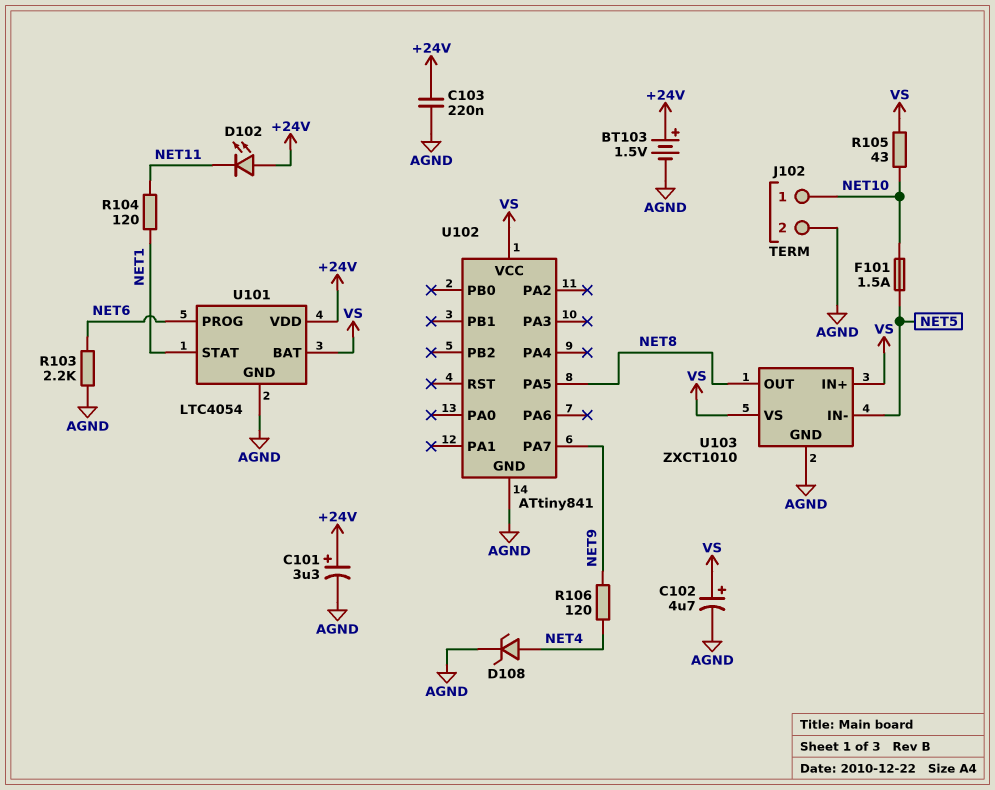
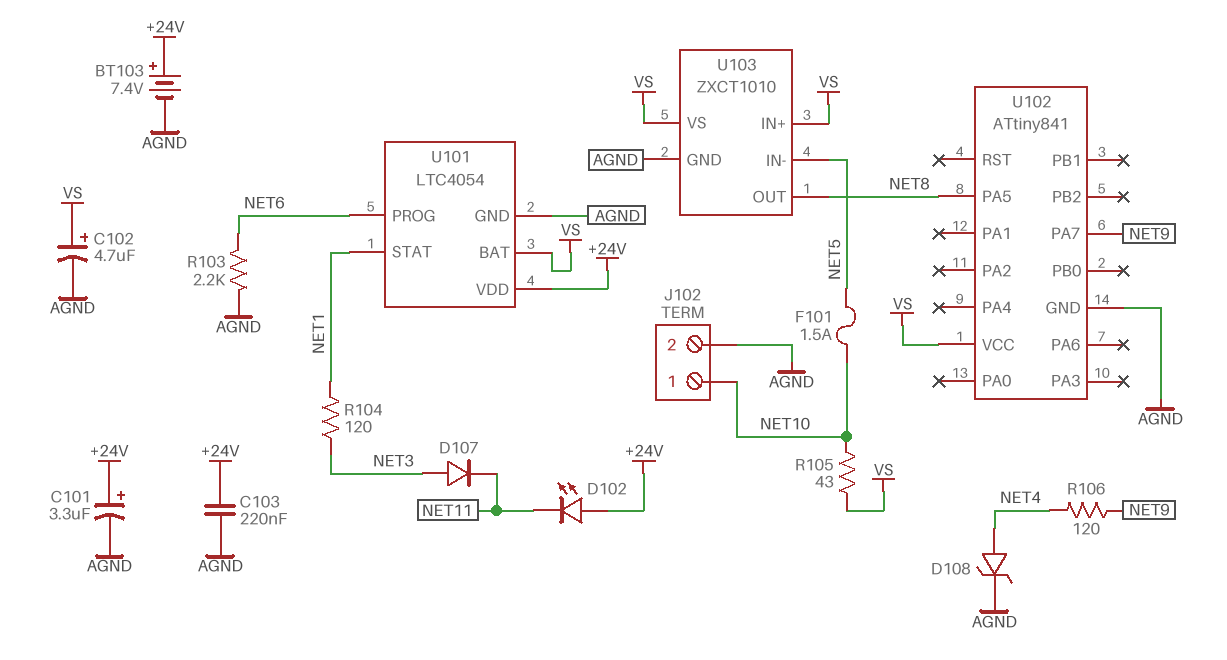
BT103: 1.5V (plus +24V, minus AGND) -> 7.4V (plus +24V, minus AGND)
D107: none -> diode (A NET3, K NET11)
R104: 120 (NET1, NET11) -> 120 (NET1, NET3)

